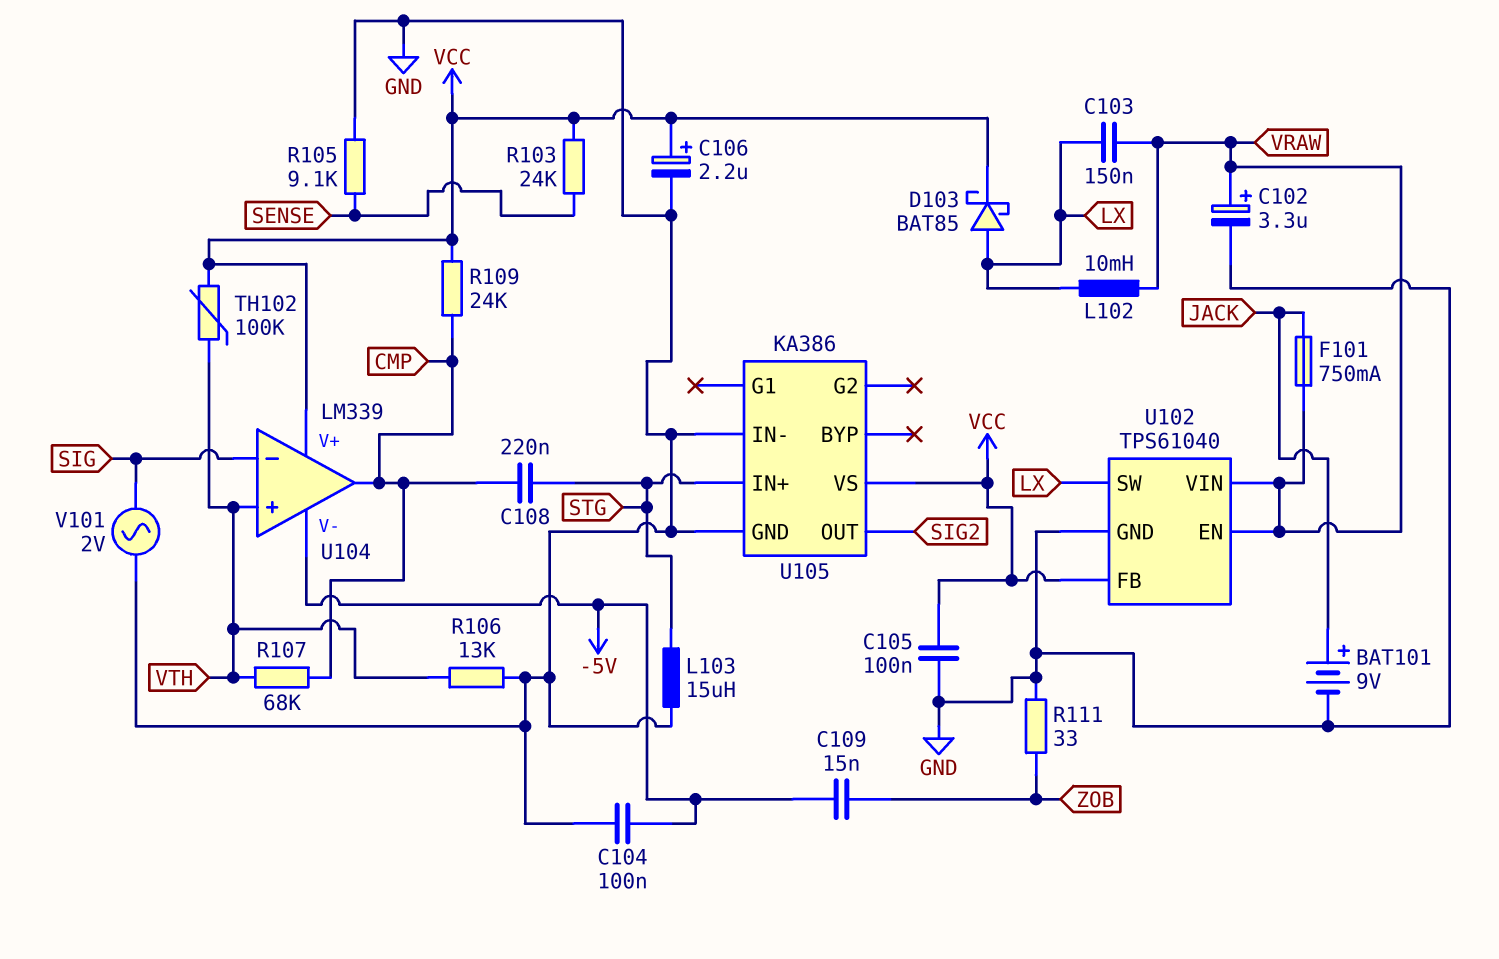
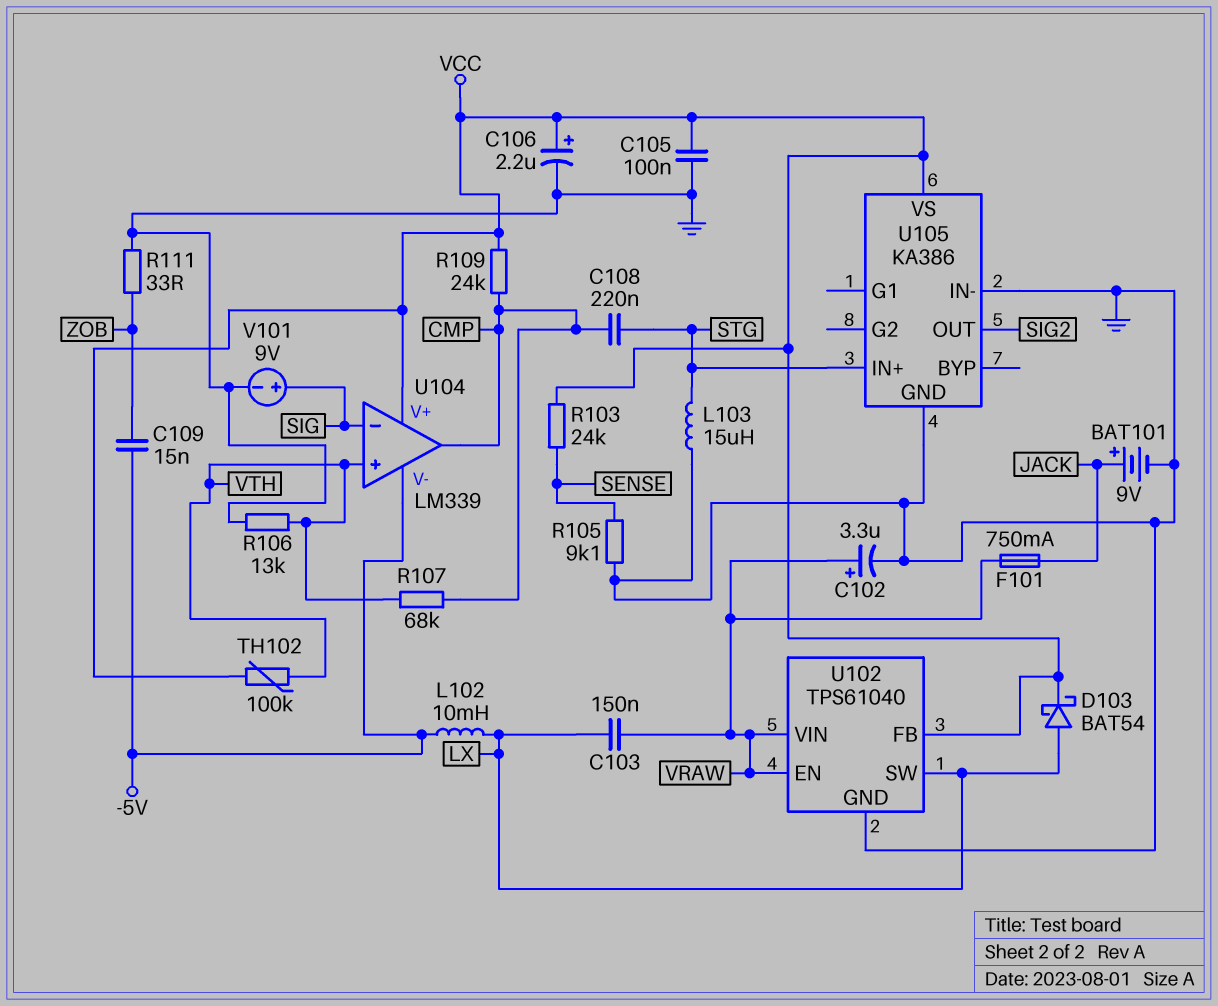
C104: 100nF (-5V, GND) -> none
D103: schottky BAT85 (A LX, K VCC) -> schottky BAT54 (A LX, K VCC)
L102: 10mH (LX, VRAW) -> 10mH (-5V, LX)
V101: AC 2V (GND, SIG) -> 9V (plus SIG, minus GND)

